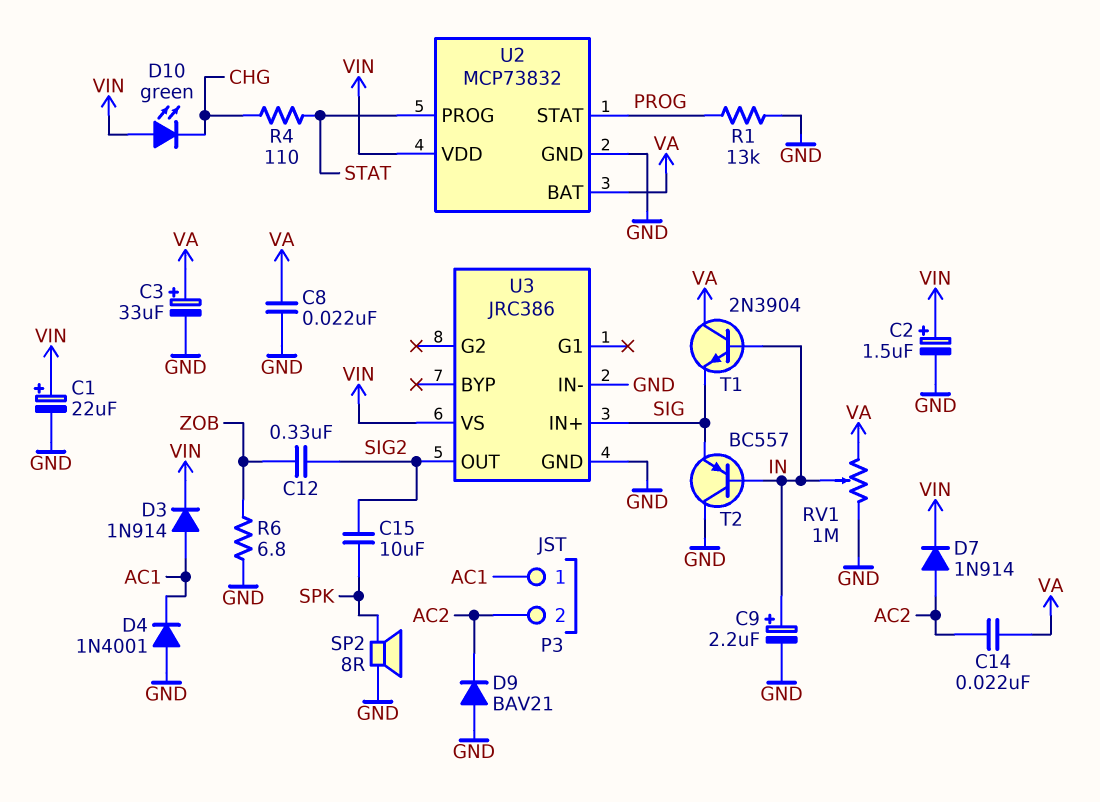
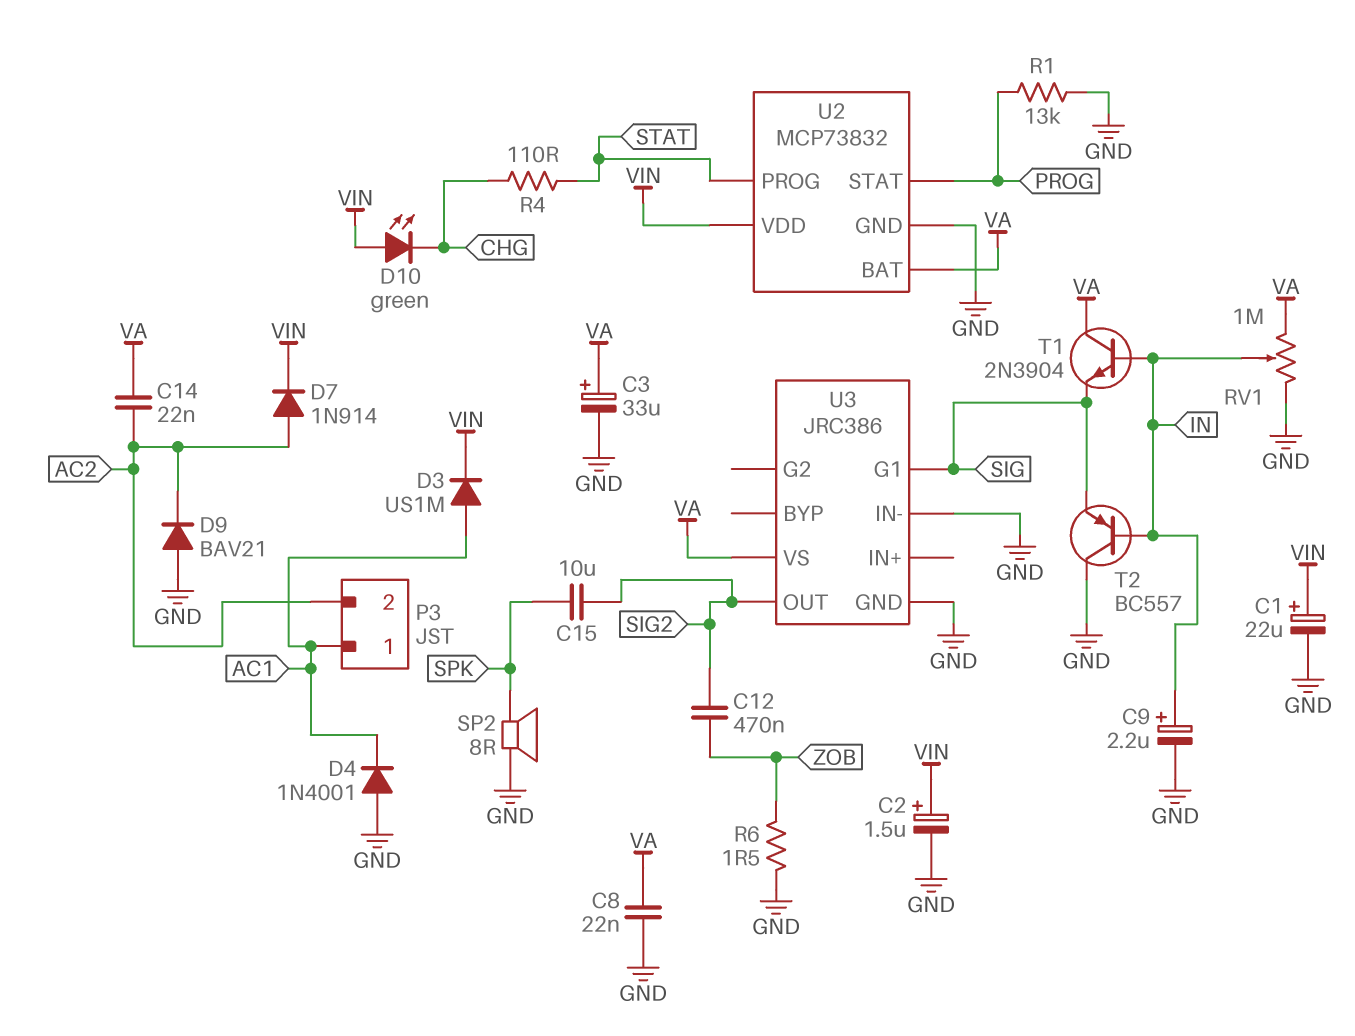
C12: 330nF (SIG2, ZOB) -> 470nF (SIG2, ZOB)
D3: diode 1N914 (A AC1, K VIN) -> diode US1M (A AC1, K VIN)
R6: 6.8 (GND, ZOB) -> 1.5 (GND, ZOB)
U3 pin G1: none -> SIG
U3 pin IN+: SIG -> none
U3 pin VS: VIN -> VA

